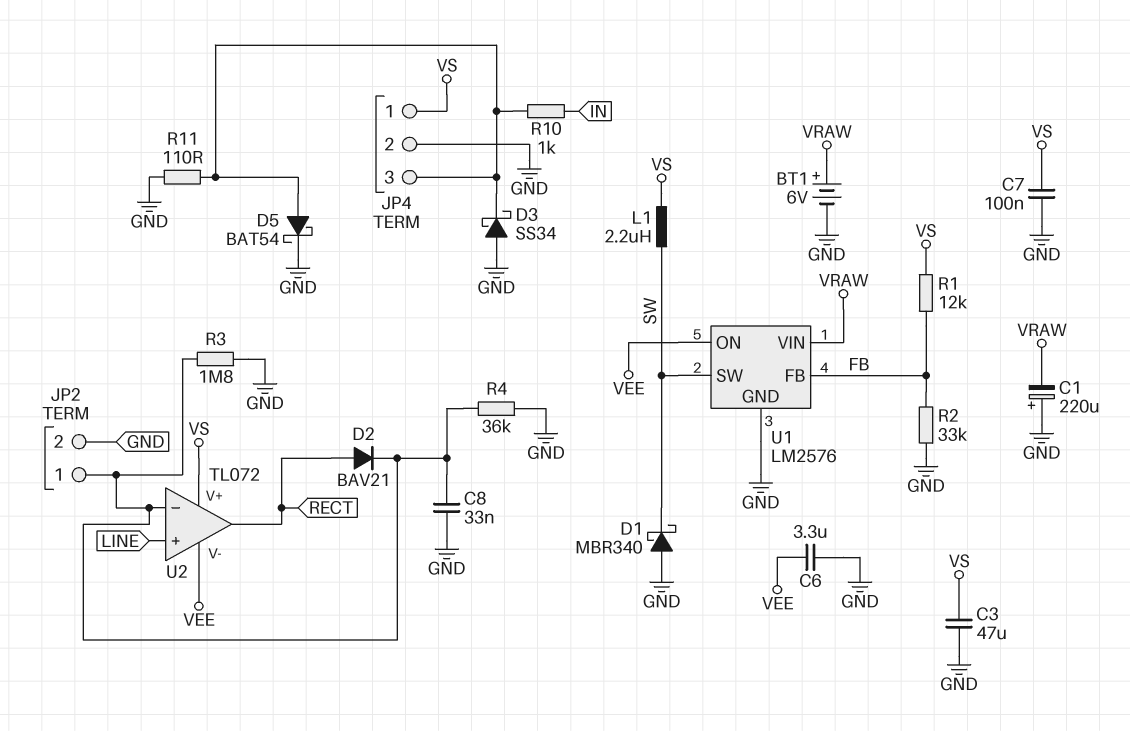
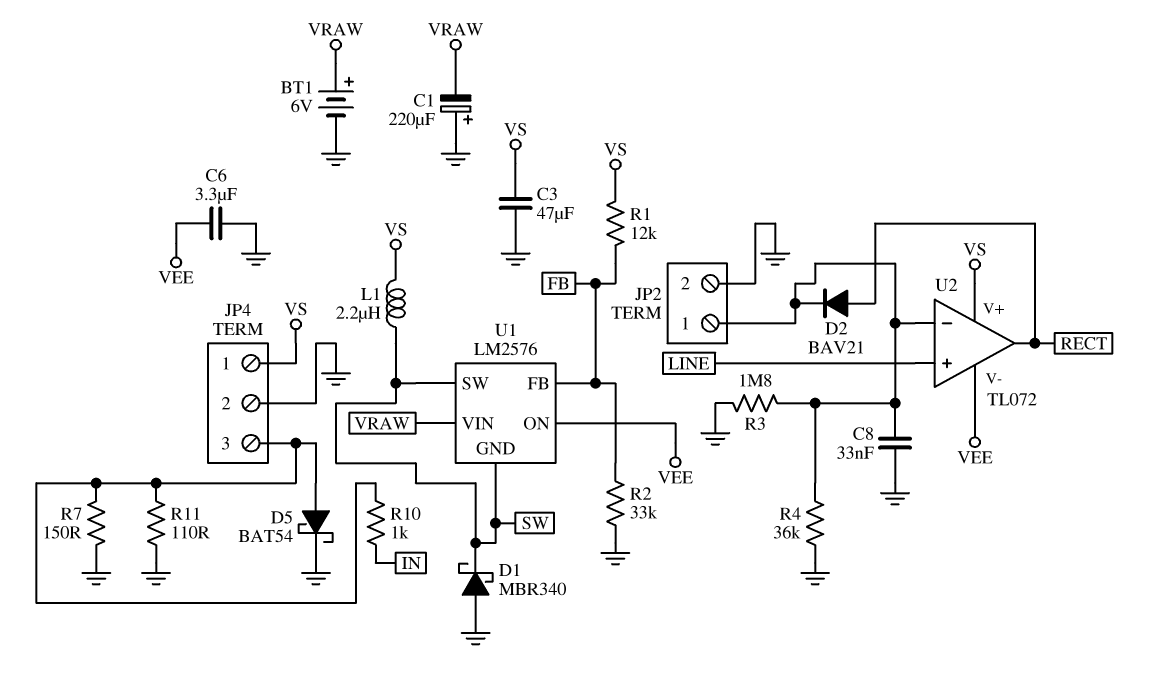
C7: 100nF (GND, VS) -> none
D3: schottky SS34 (A GND, K JP4/3) -> none
R7: none -> 150 (GND, JP4/3)
U1 pin GND: GND -> SW

